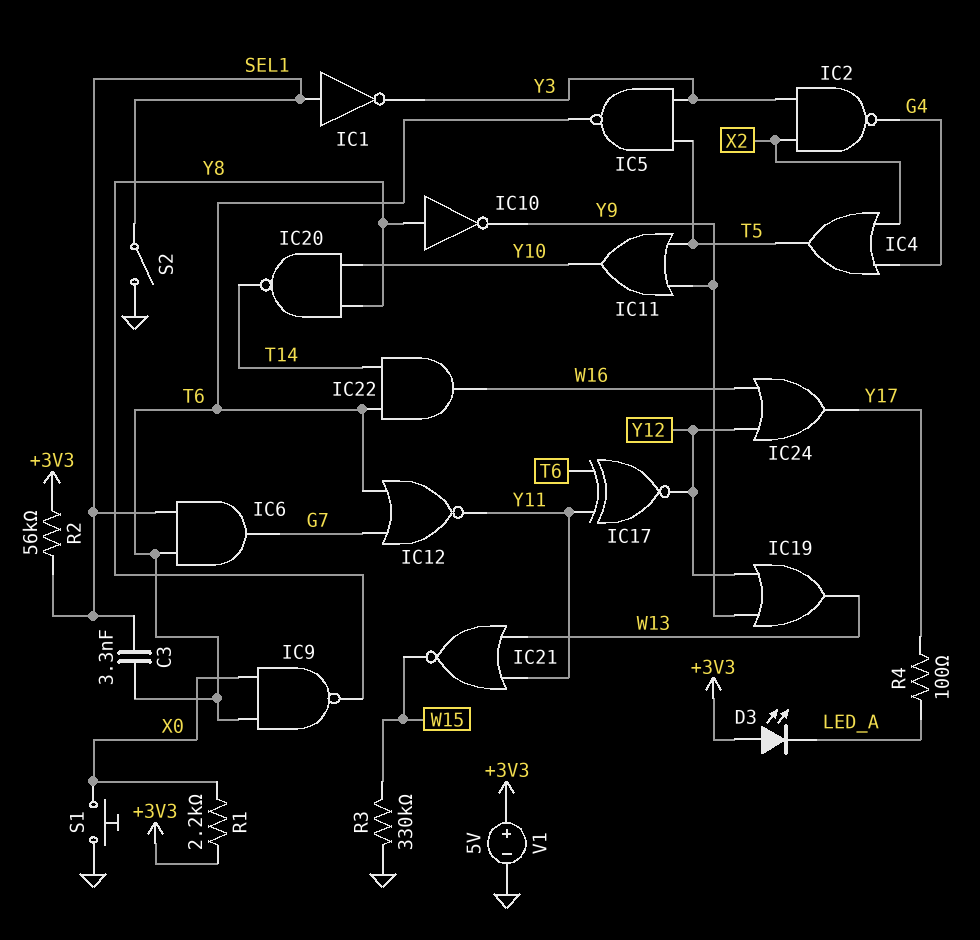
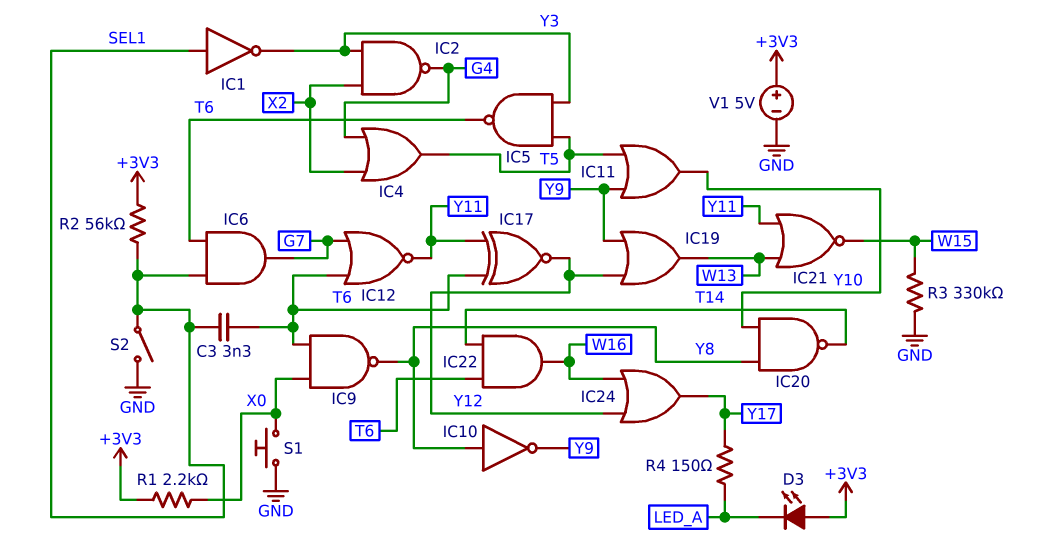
R4: 100 (LED_A, Y17) -> 150 (LED_A, Y17)

